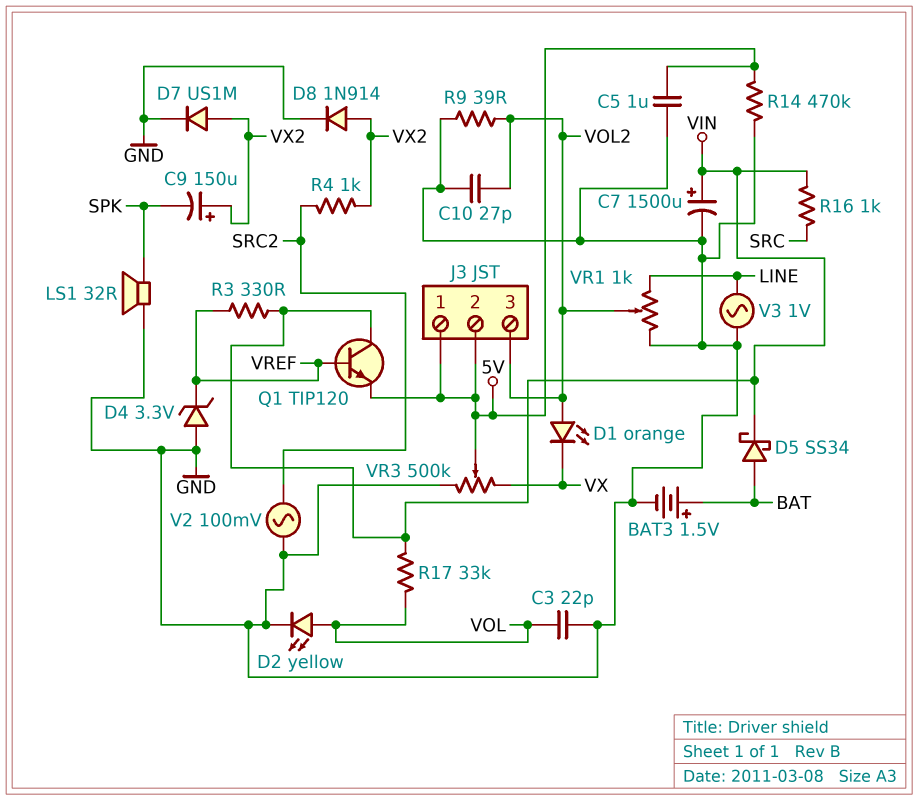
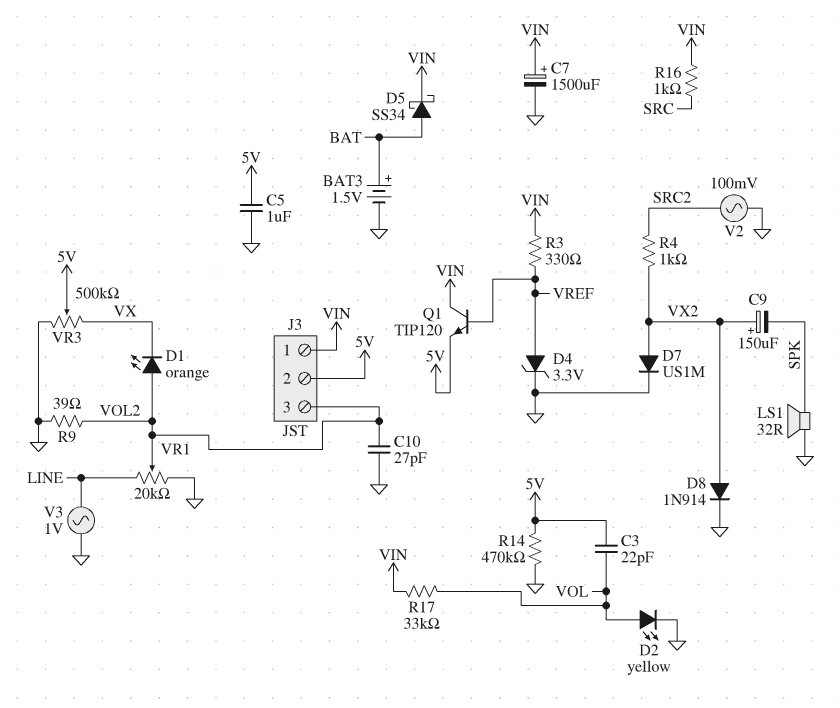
C3: 22pF (GND, VOL) -> 22pF (5V, VOL)
D4: zener 3.3V (A GND, K VREF) -> zener 3.3V (A VREF, K GND)
J3 pin 1: 5V -> VIN
VR1: 1k (GND, LINE, wiper VOL2) -> 20k (GND, LINE, wiper VOL2)

